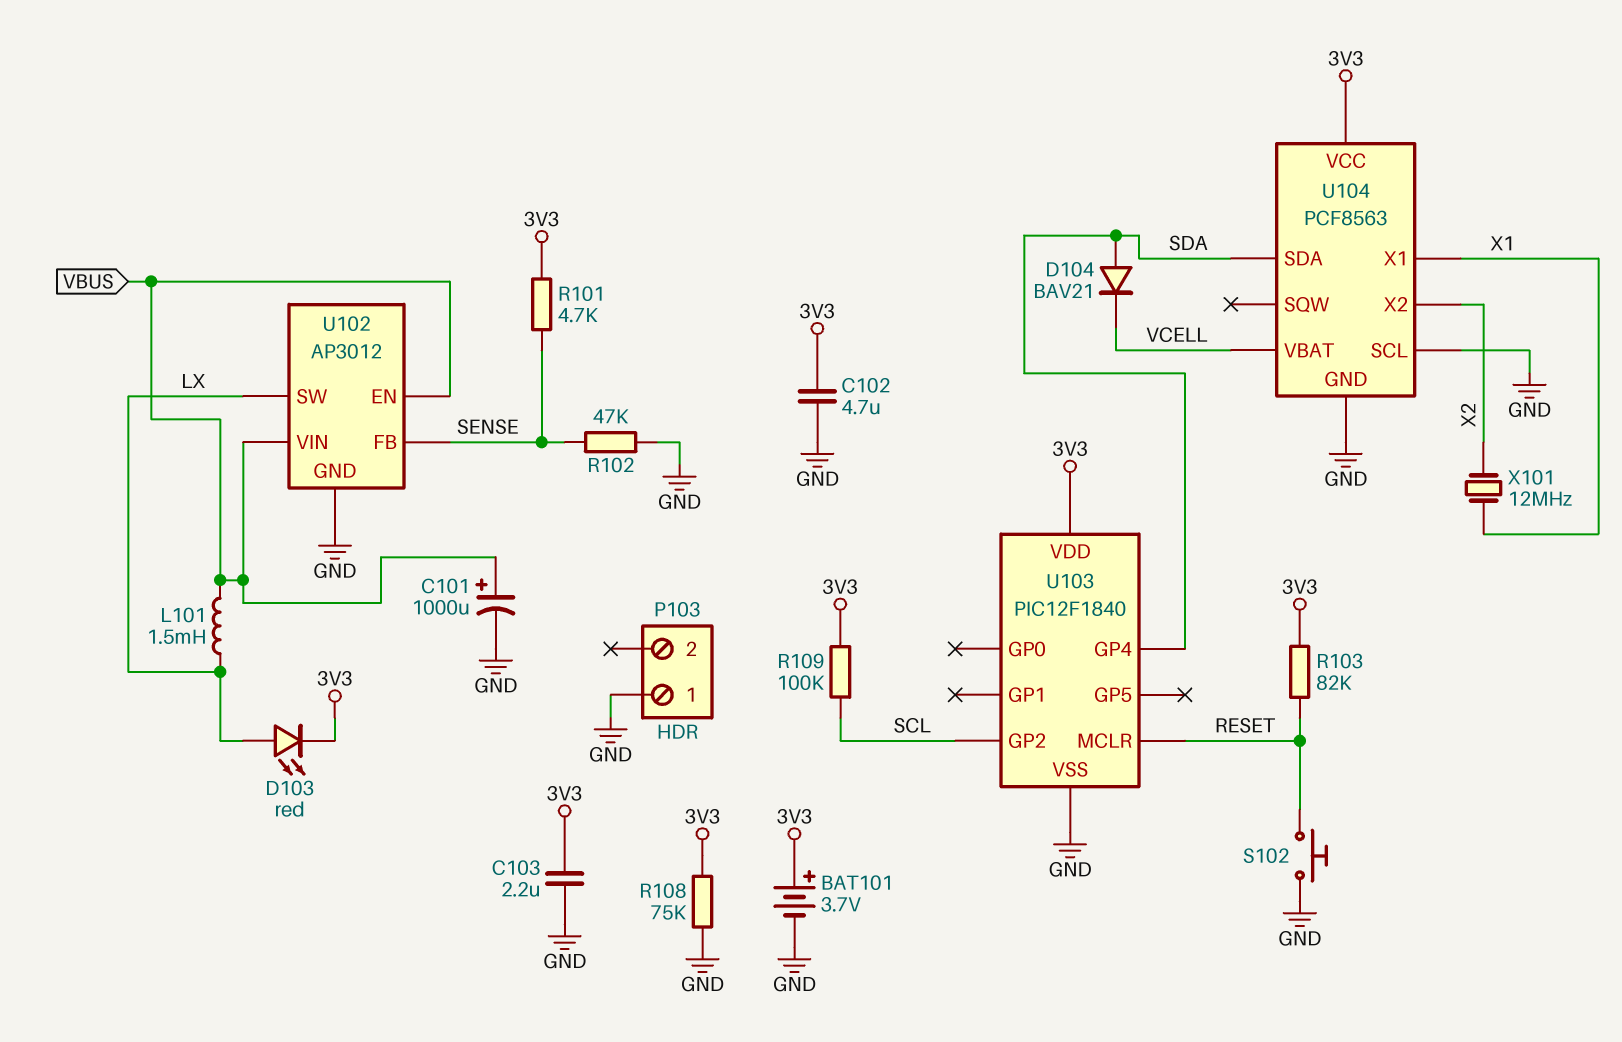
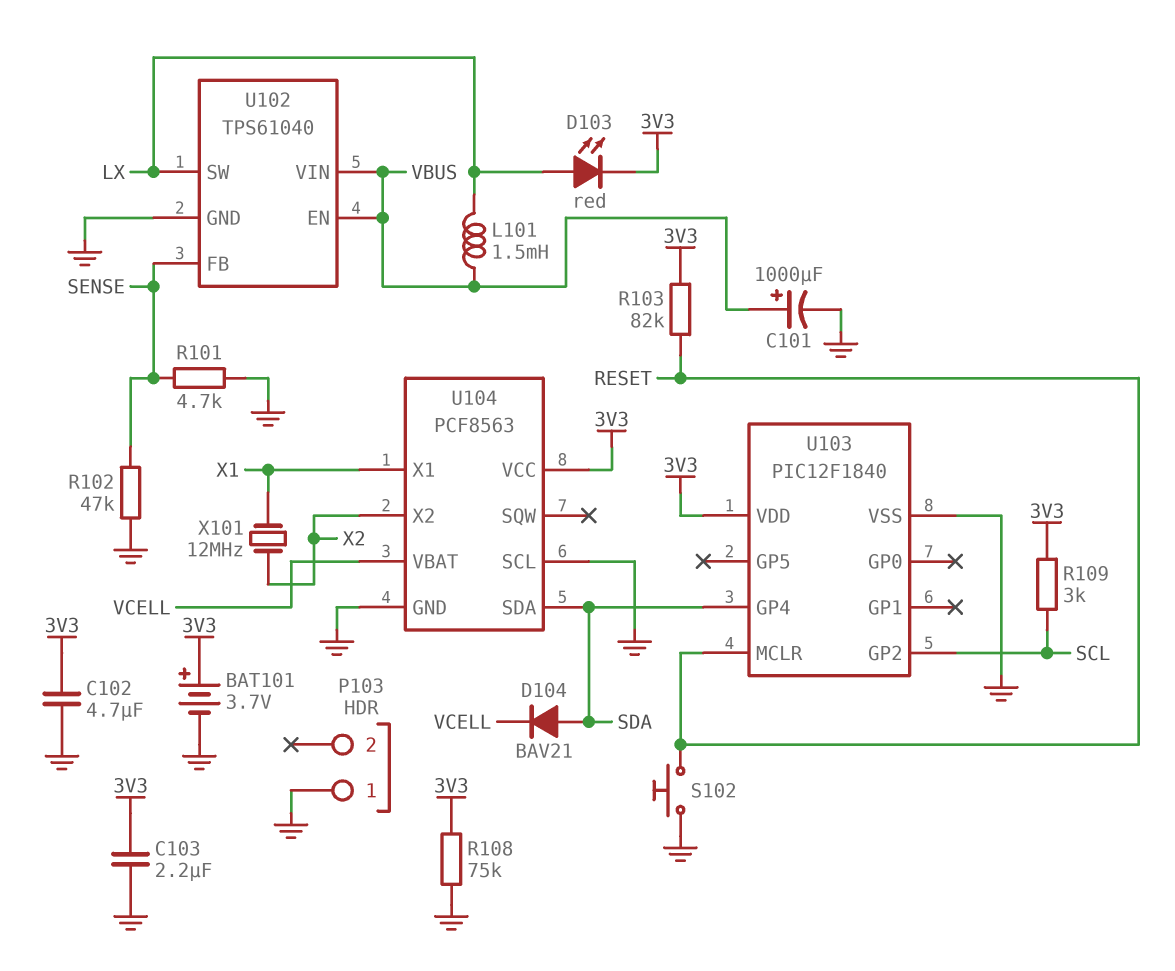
R101: 4.7k (3V3, SENSE) -> 4.7k (GND, SENSE)
R109: 100k (3V3, SCL) -> 3k (3V3, SCL)
U102: AP3012 -> TPS61040

